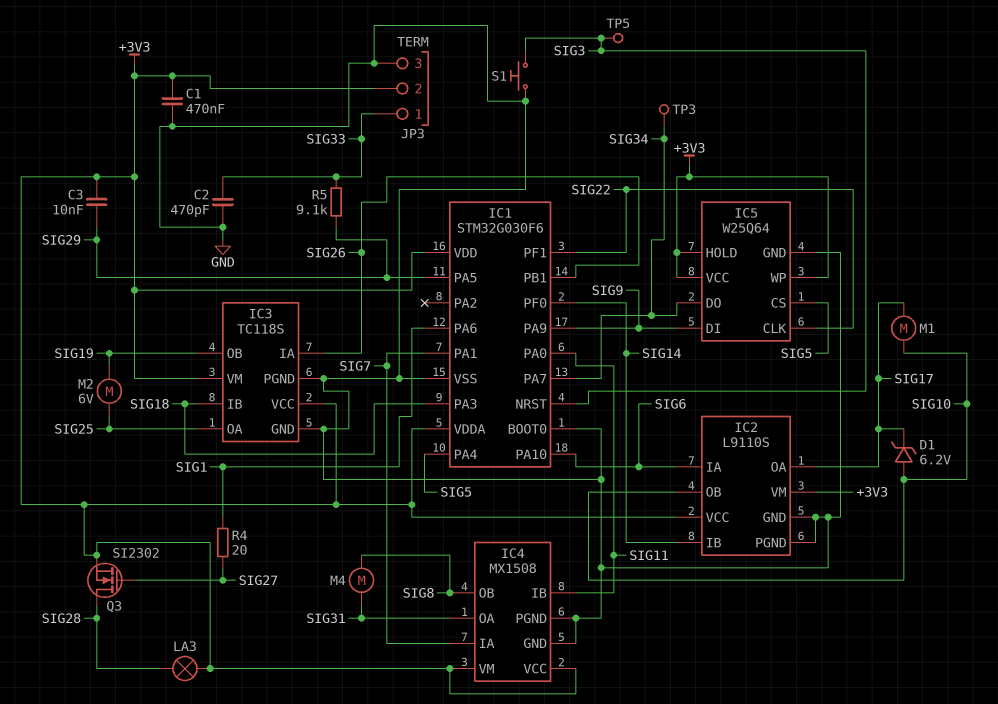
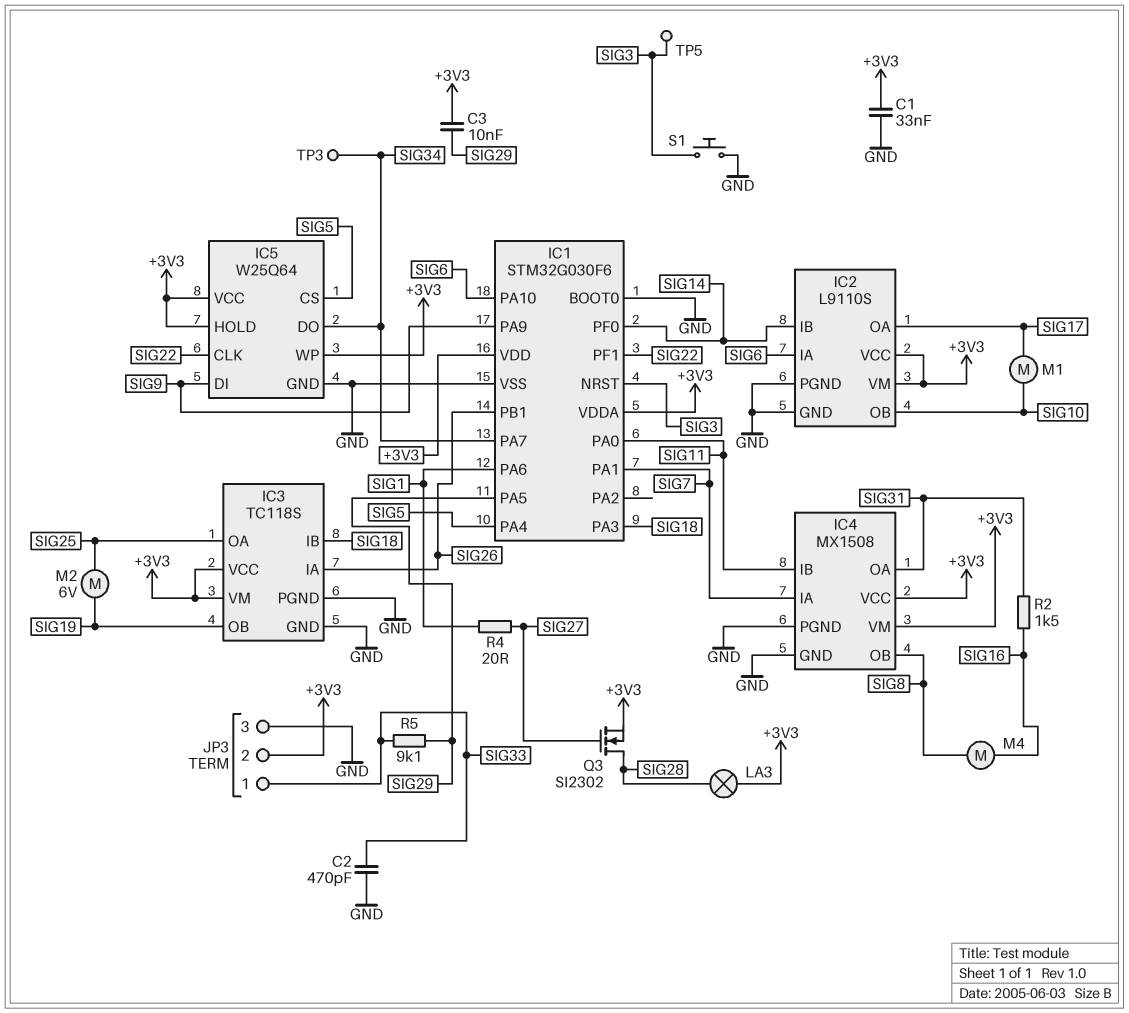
C1: 470nF (+3V3, GND) -> 33nF (+3V3, GND)
D1: zener 6.2V (A SIG10, K SIG17) -> none
M4: motor (SIG8, SIG31) -> motor (SIG8, SIG16)
R2: none -> 1.5k (SIG16, SIG31)

